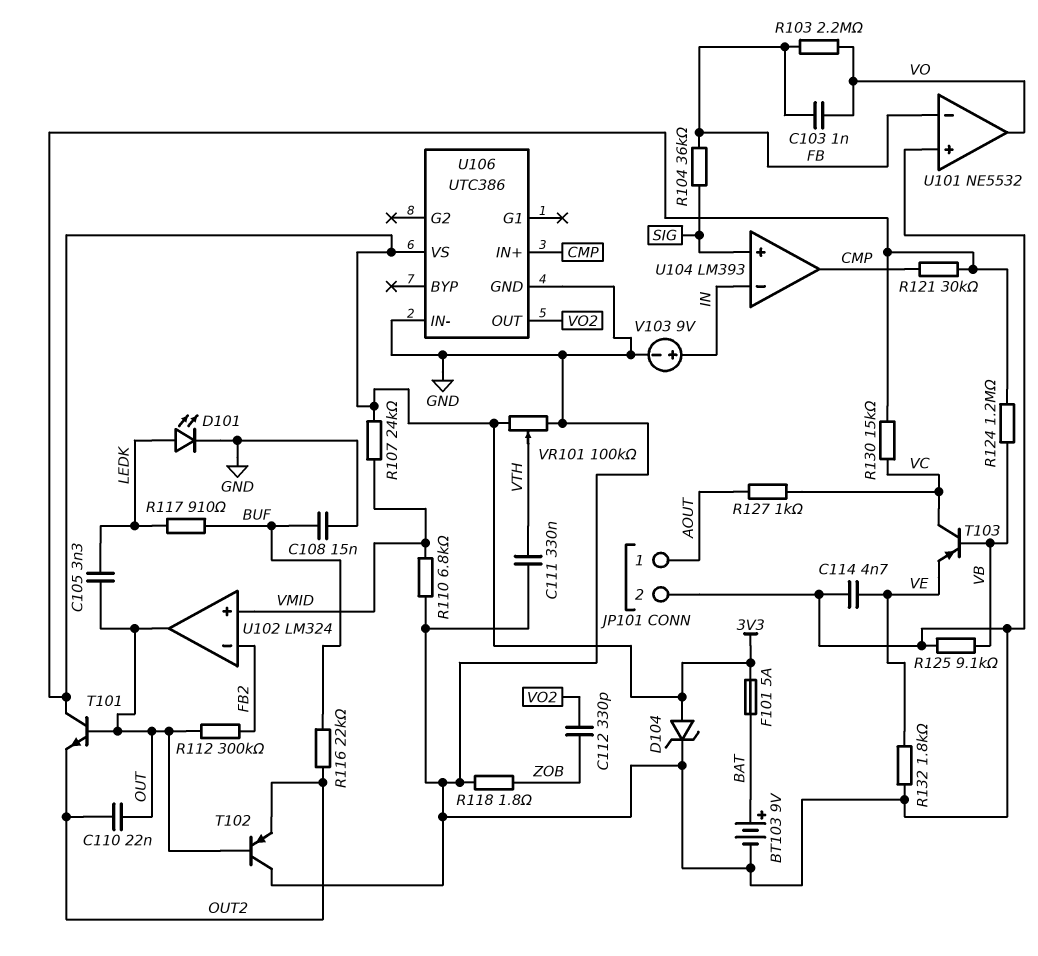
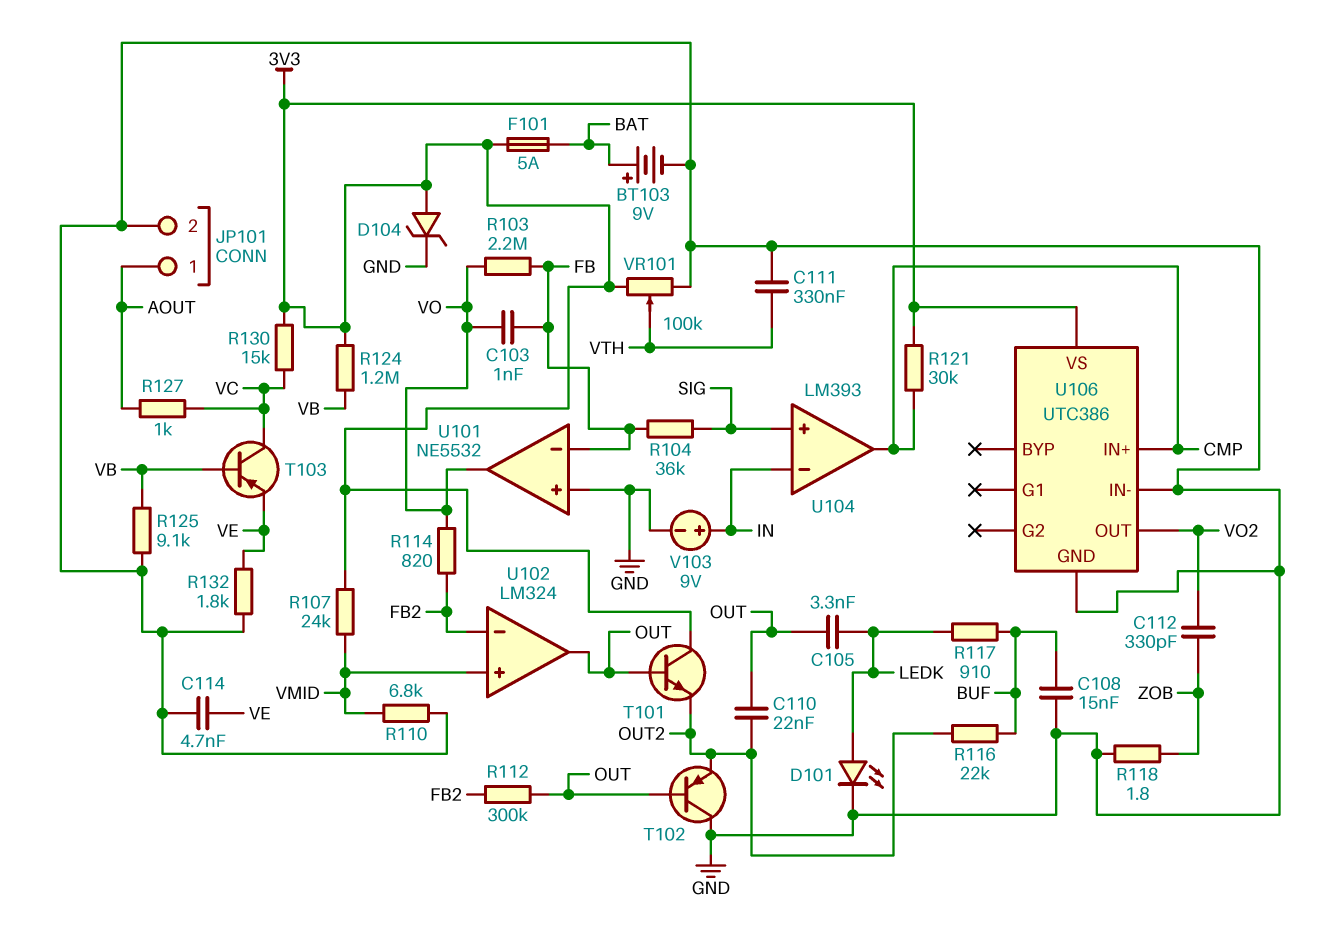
R114: none -> 820 (FB2, VO)

